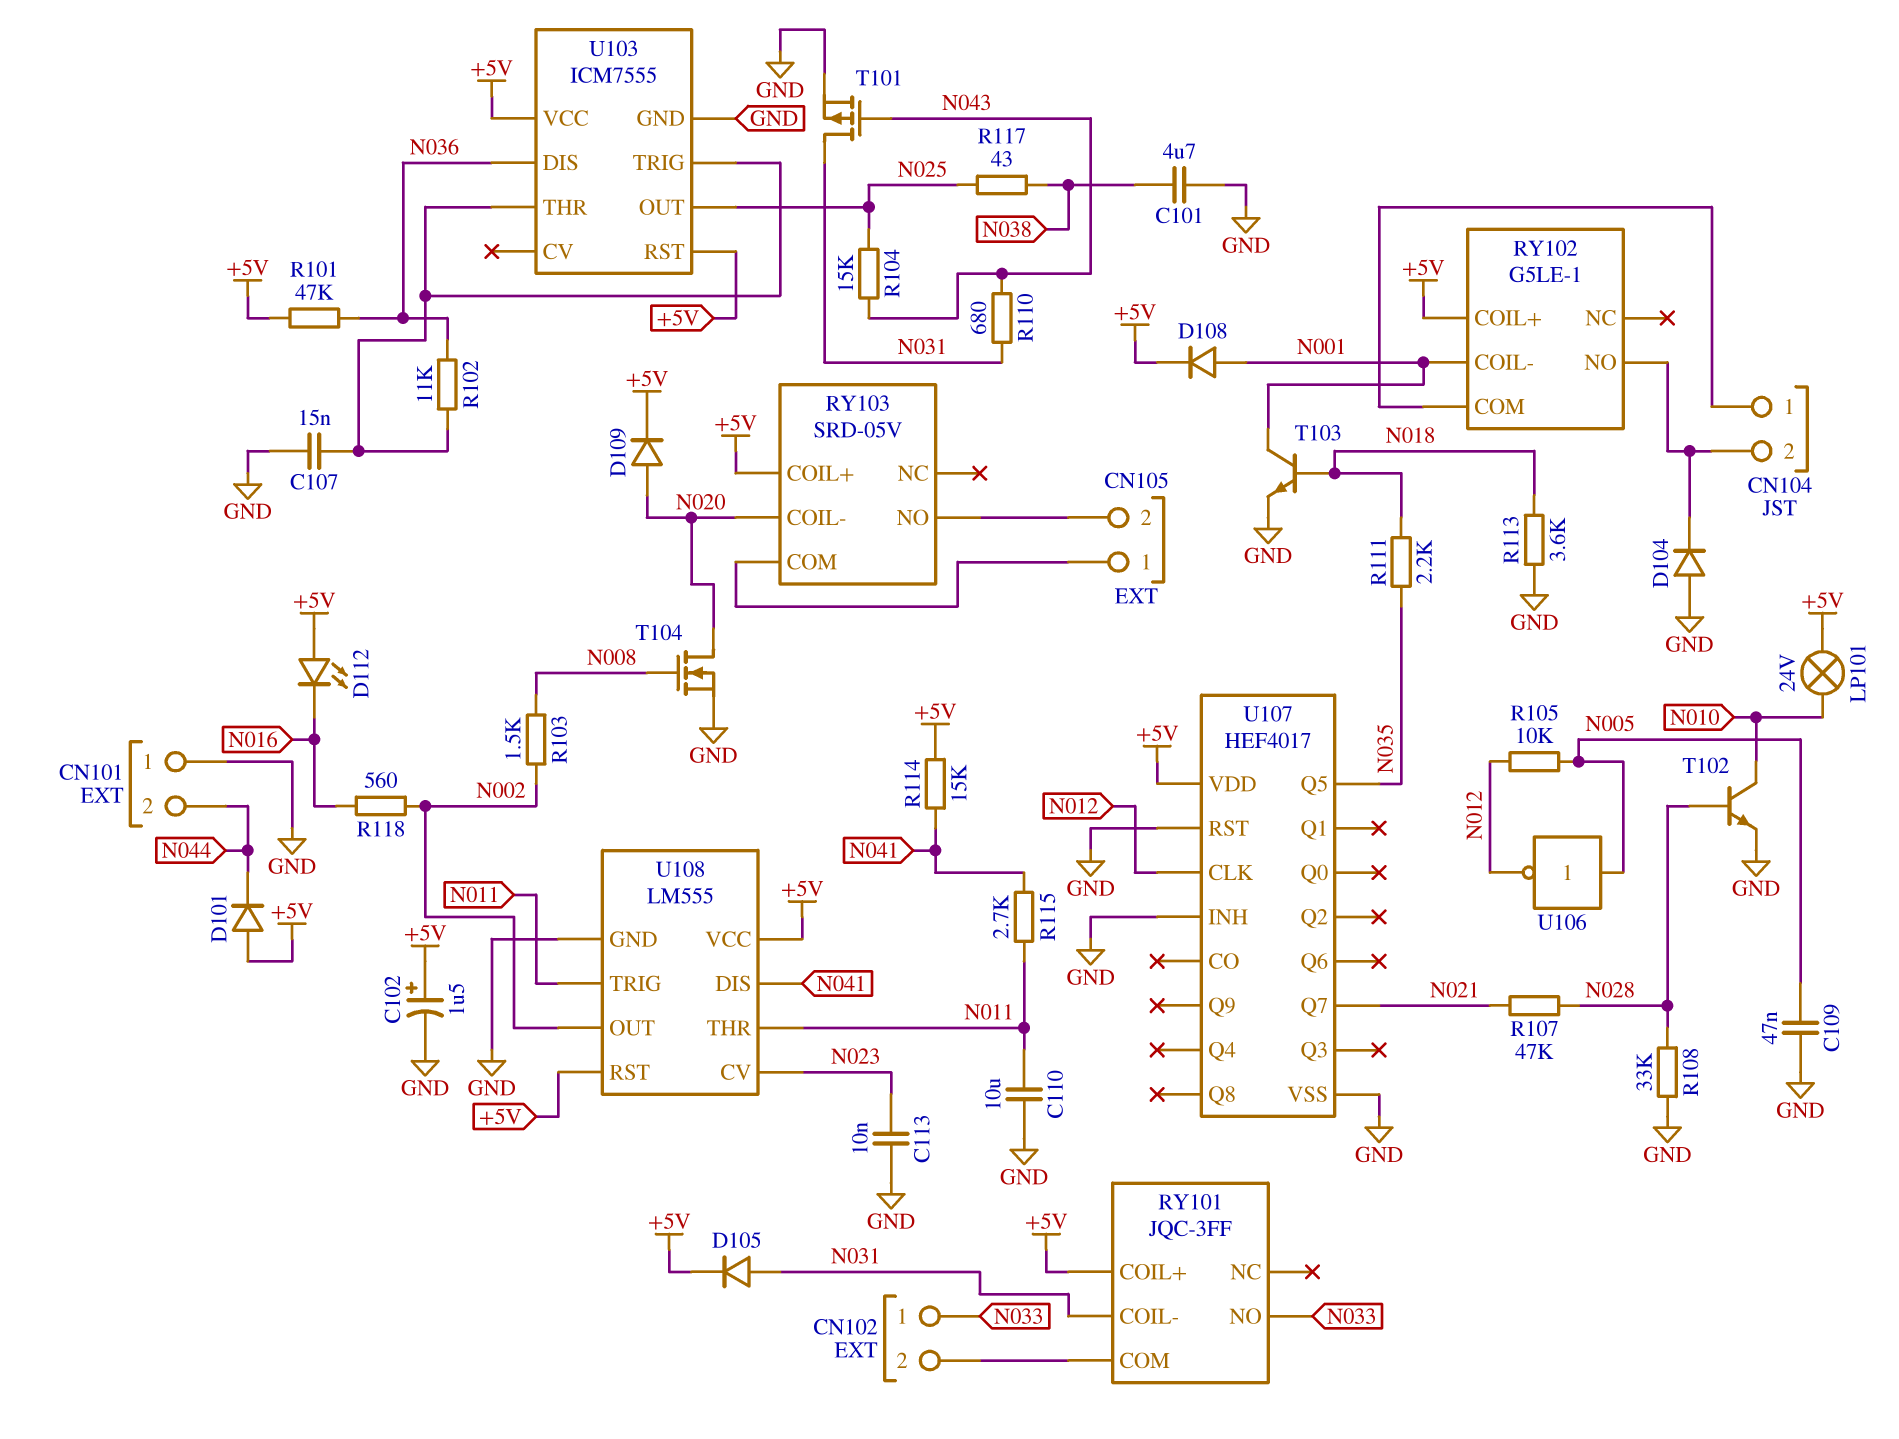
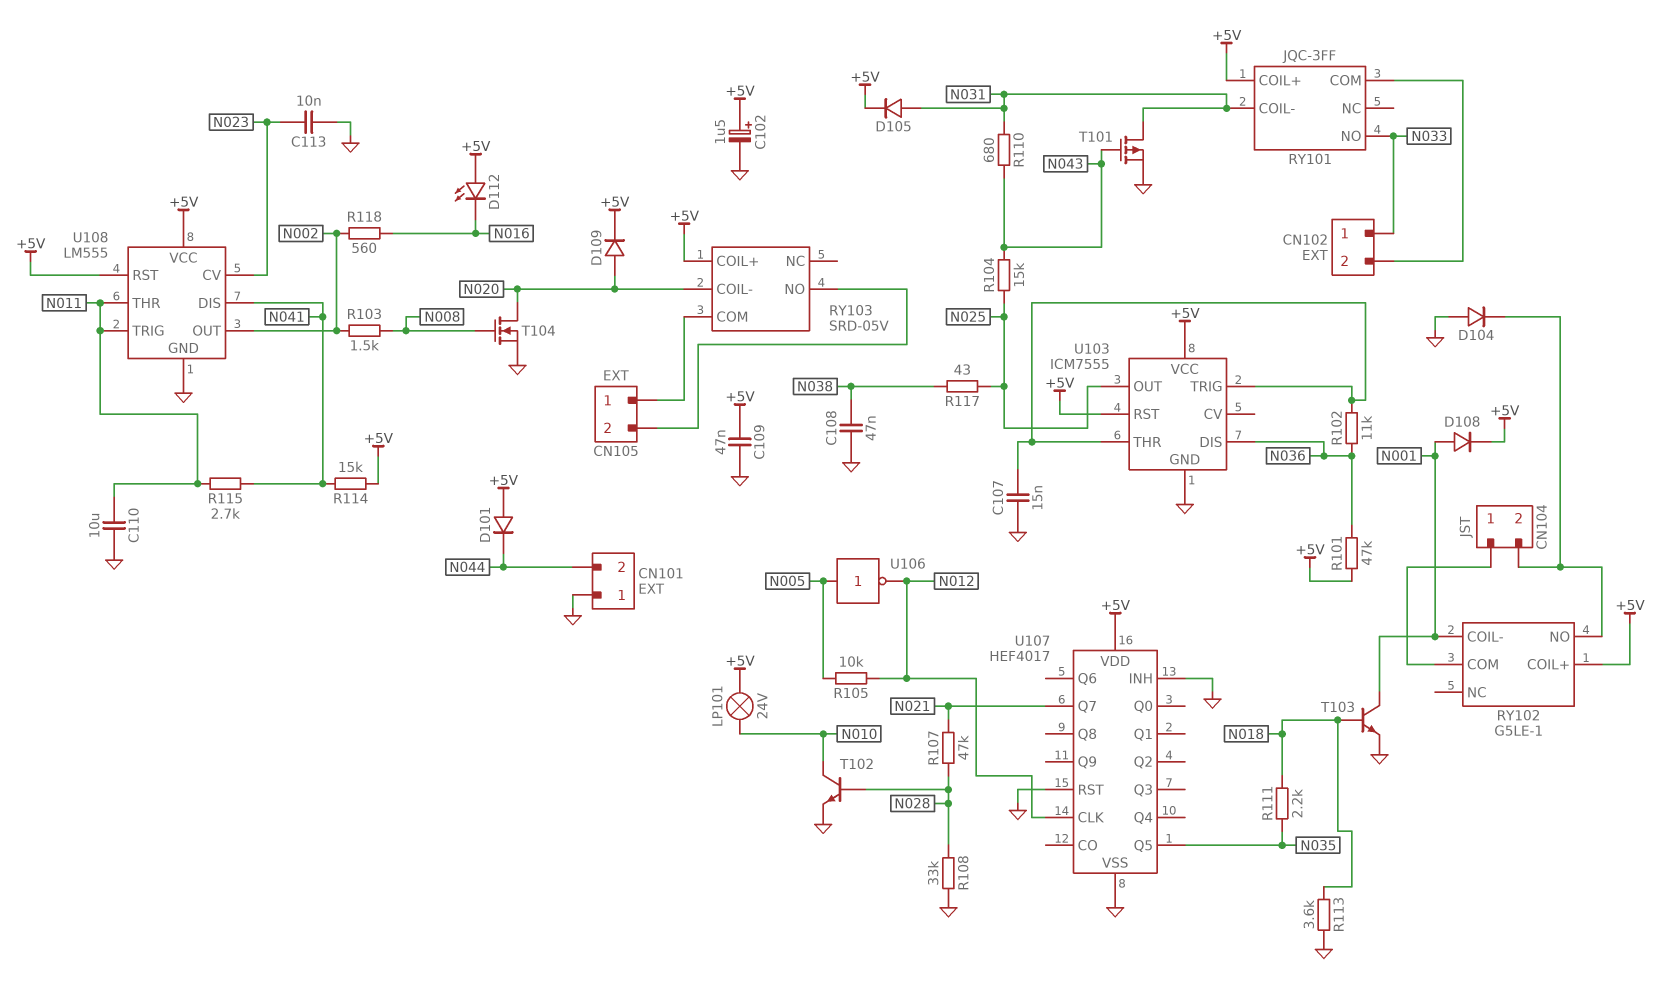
C101: 4.7uF (GND, N038) -> none
C108: none -> 47nF (GND, N038)
C109: 47nF (GND, N005) -> 47nF (+5V, GND)

